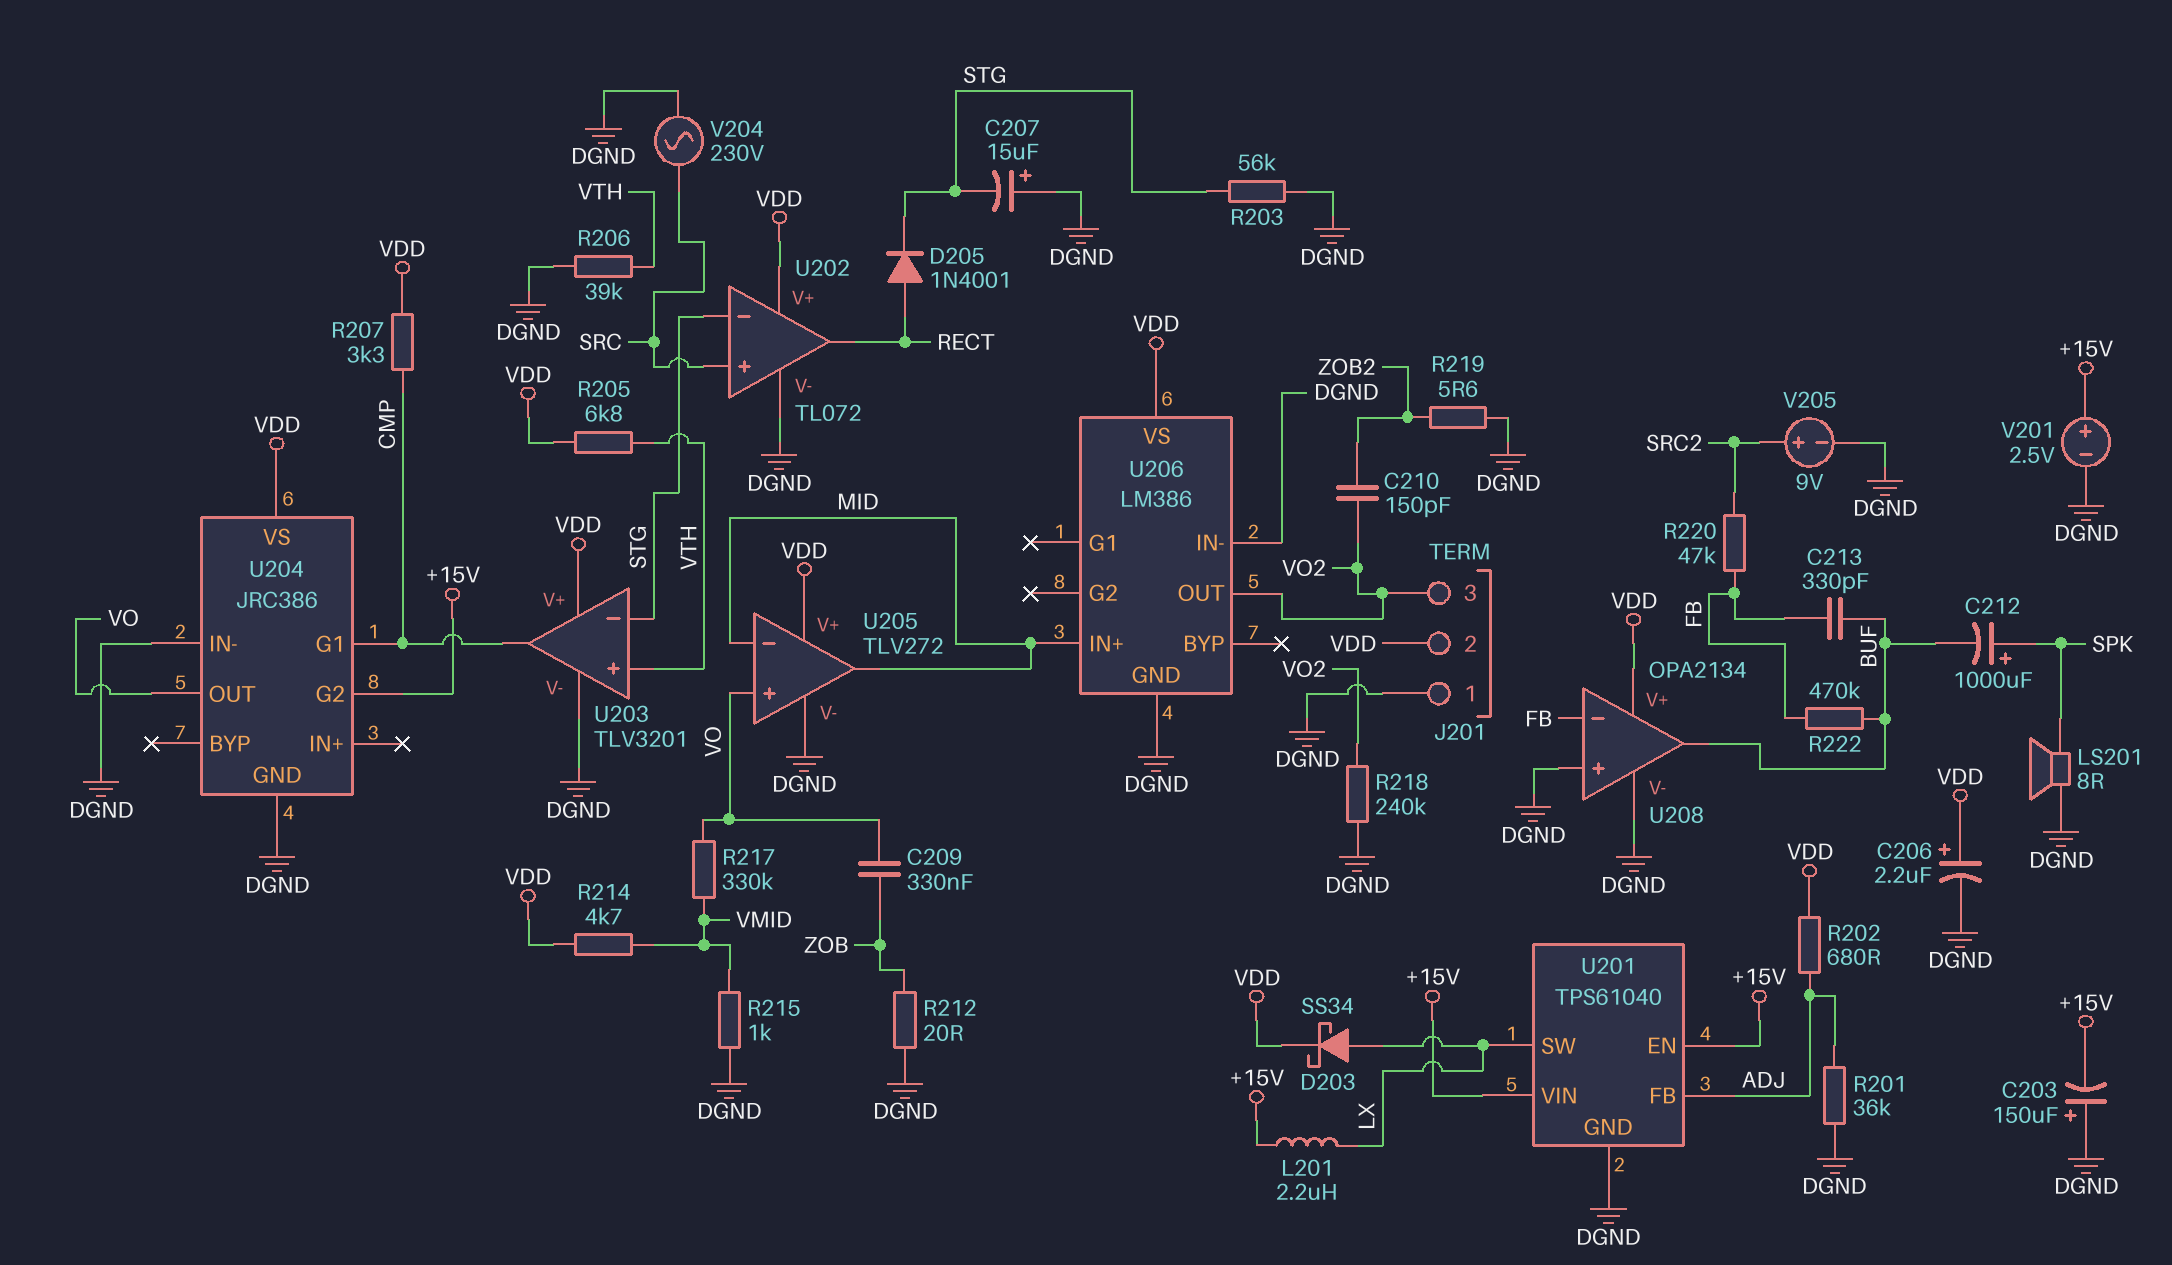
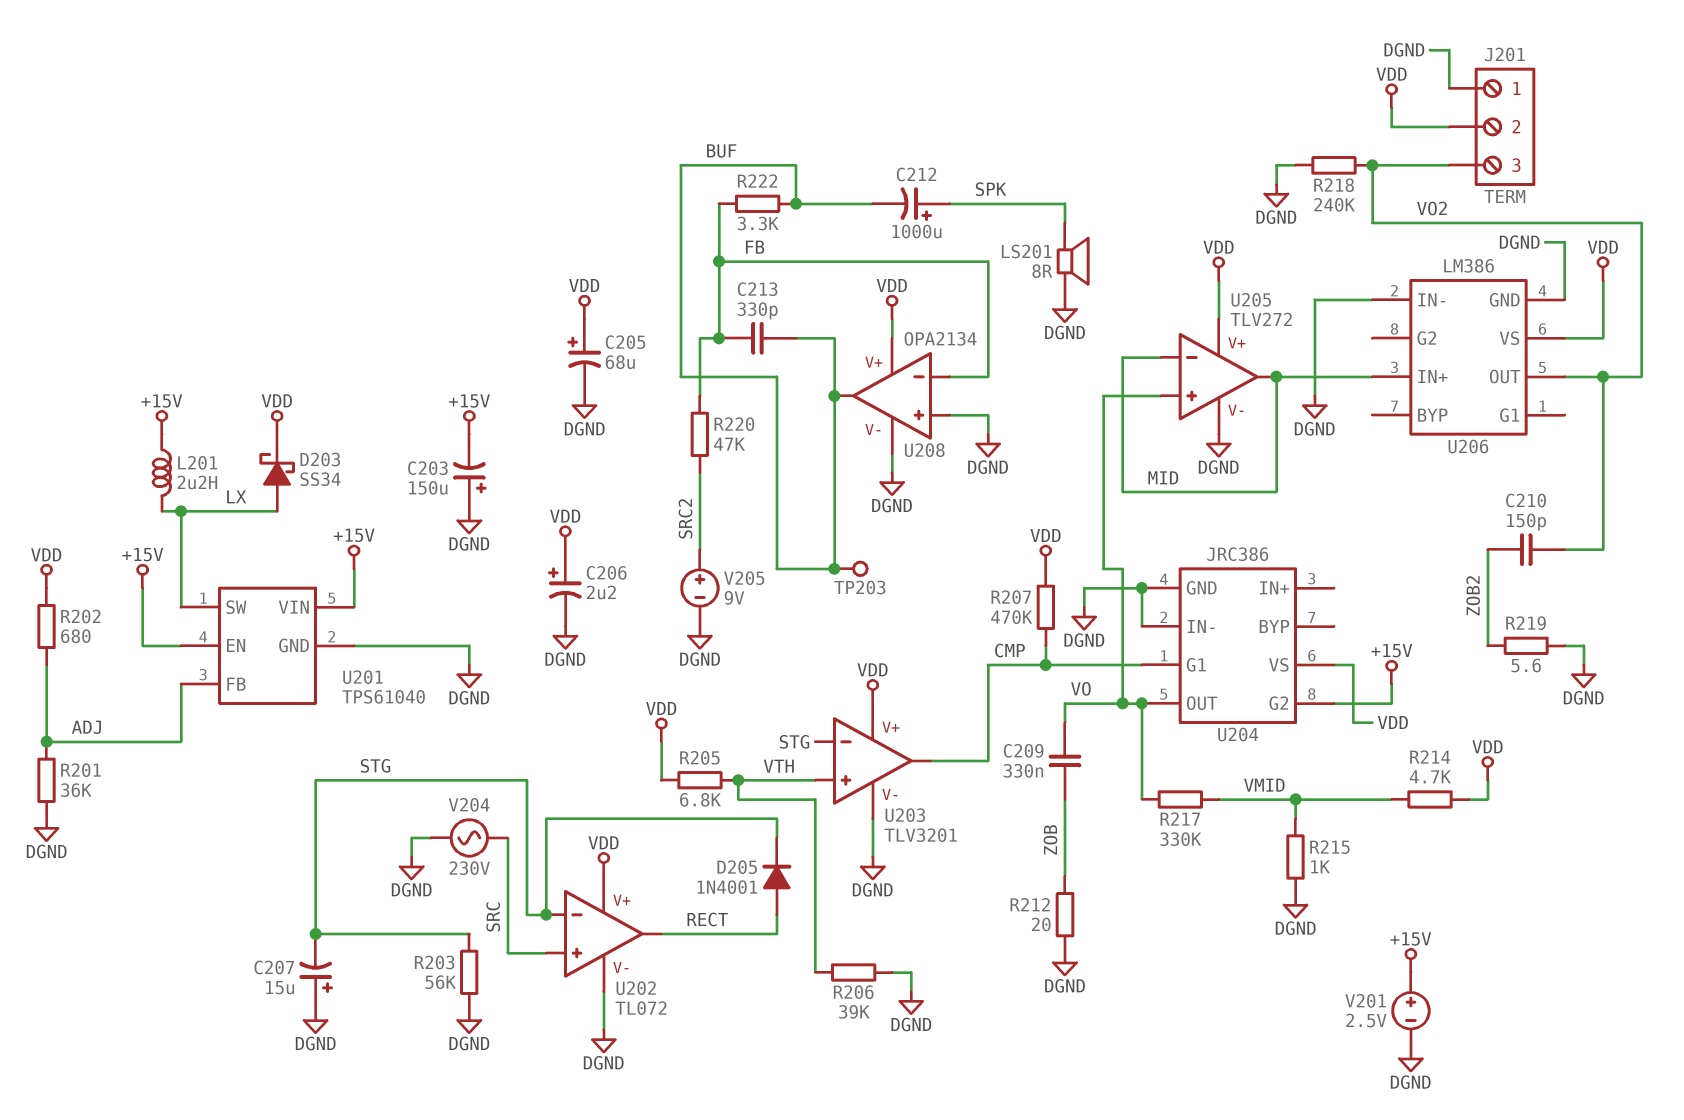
C205: none -> 68uF (plus VDD, minus DGND)
R207: 3.3k (CMP, VDD) -> 470k (CMP, VDD)
R222: 470k (BUF, FB) -> 3.3k (BUF, FB)
TP203: none -> test point (BUF)

